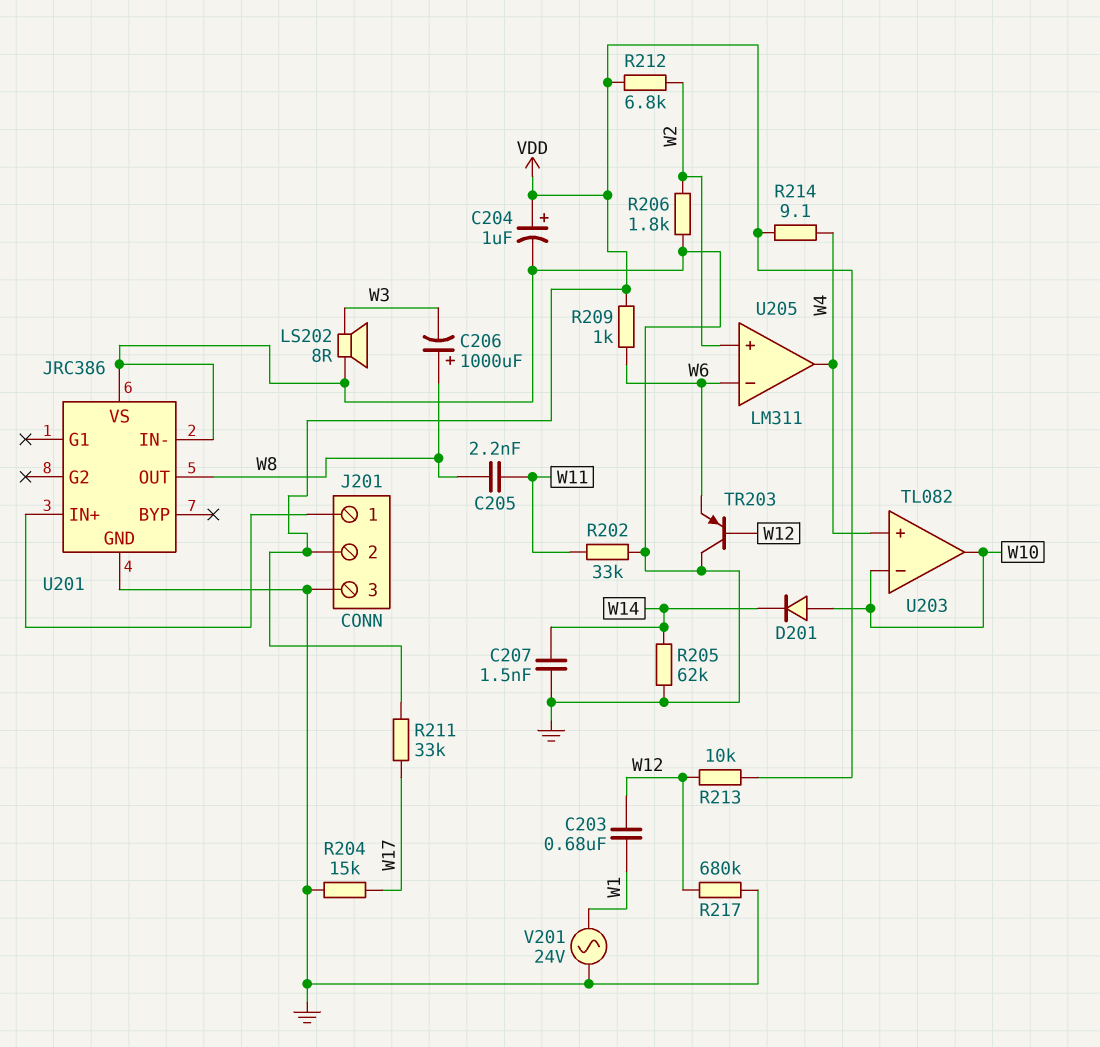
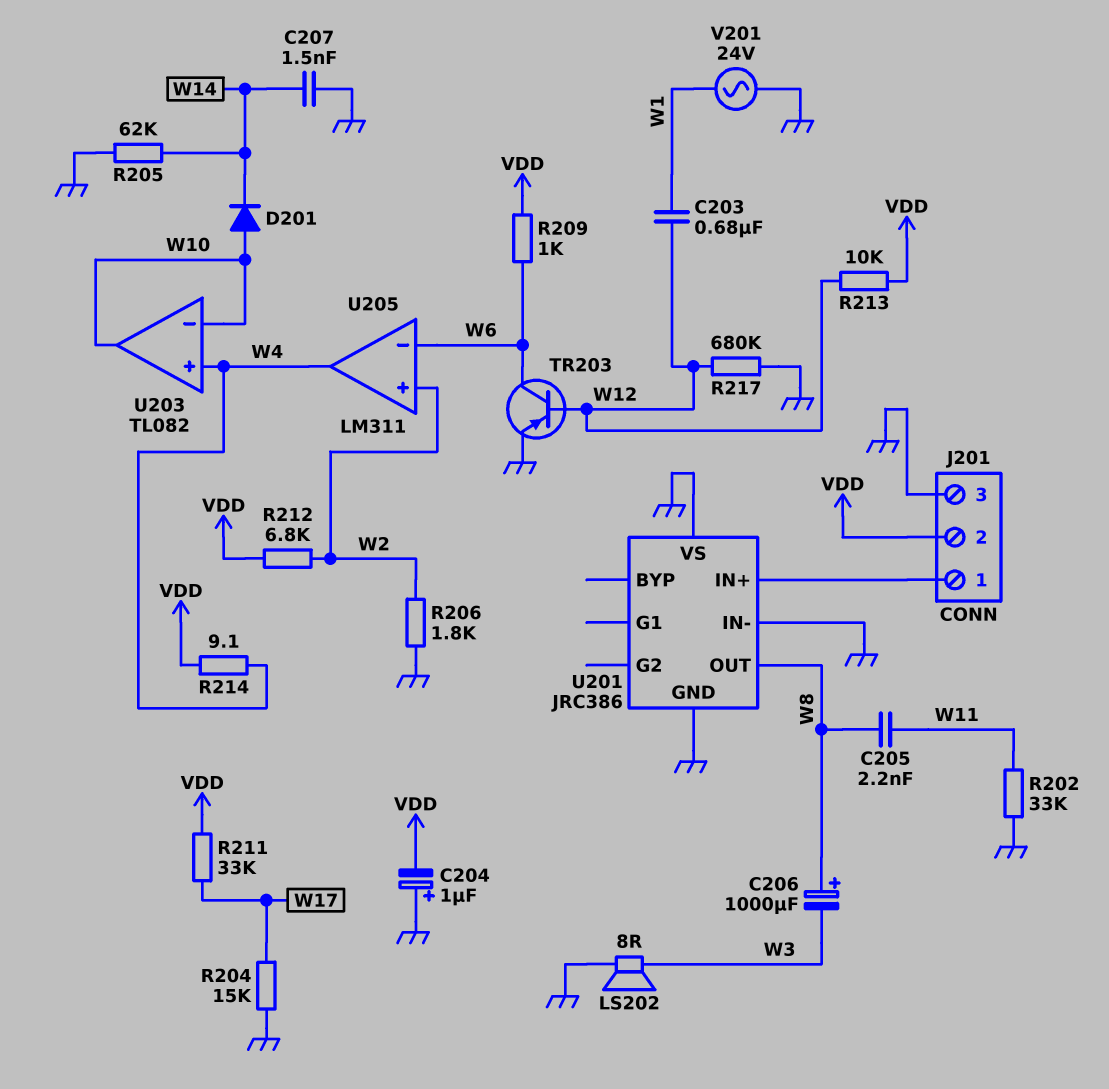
C204: 1uF (plus VDD, minus GND) -> 1uF (plus GND, minus VDD)
TR203: PNP (B W12, C GND, E W6) -> PNP (B W12, C W6, E GND)

